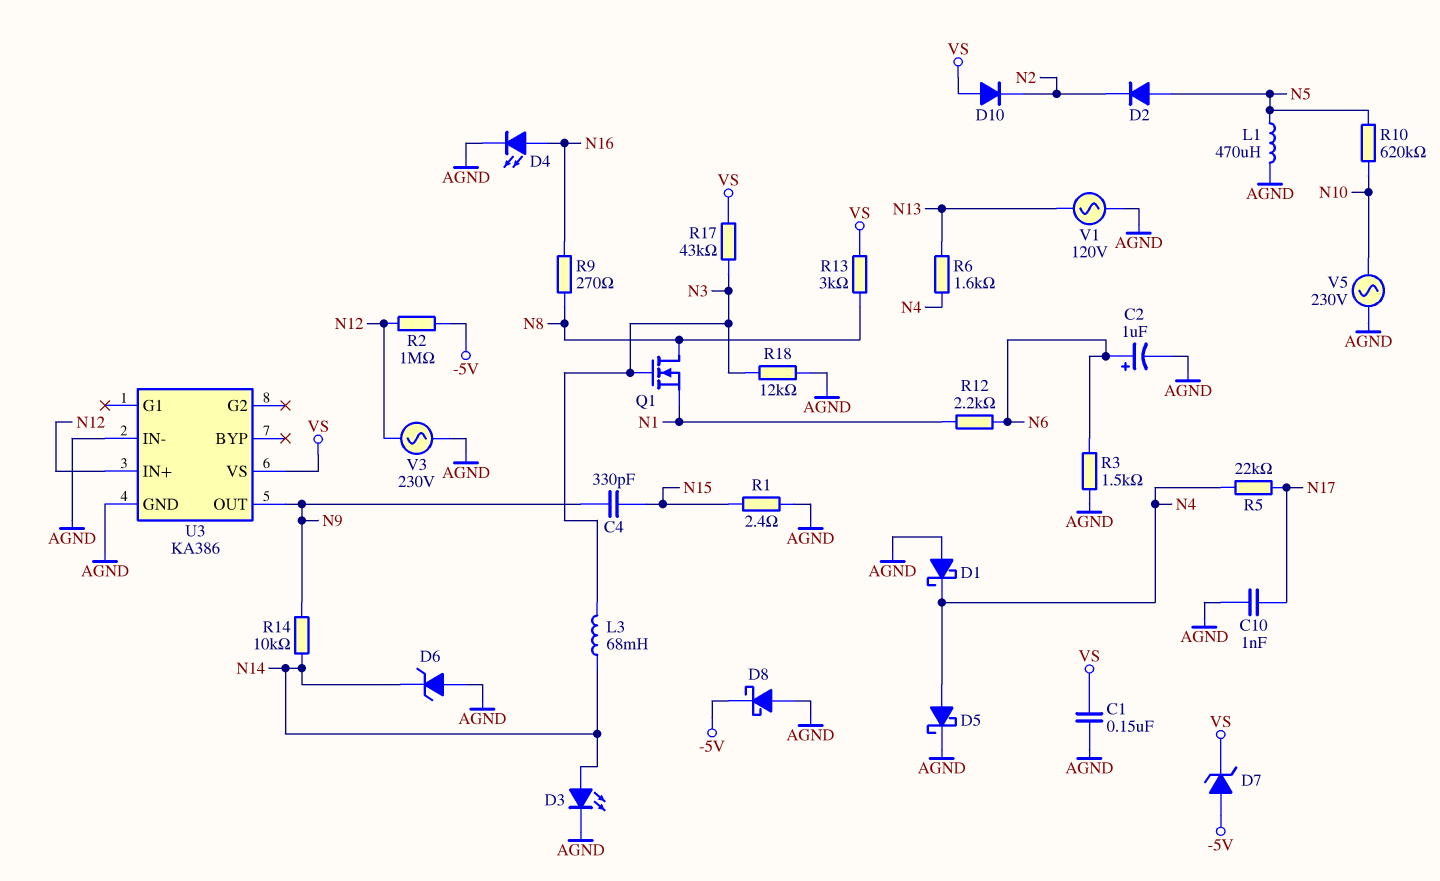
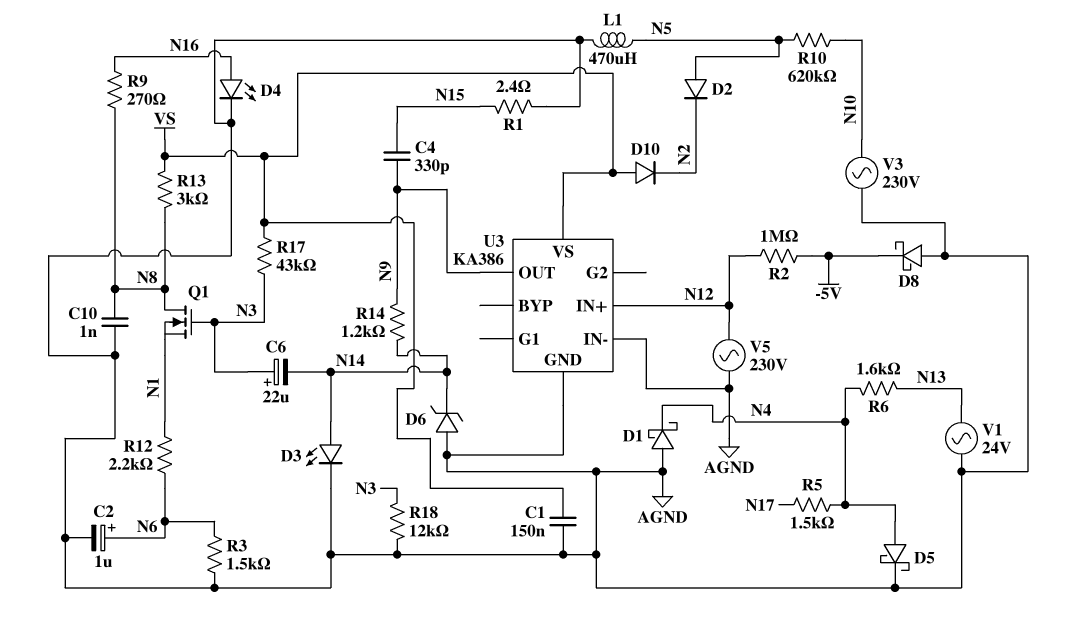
C6: none -> 22uF (plus N3, minus N14)
C10: 1nF (AGND, N17) -> 1nF (AGND, N8)
D7: zener (A -5V, K VS) -> none
L3: 68mH (N3, N14) -> none
R5: 22k (N4, N17) -> 1.5k (N4, N17)
R14: 10k (N9, N14) -> 1.2k (N9, N14)
V1: AC 120V (AGND, N13) -> AC 24V (AGND, N13)
V3: AC 230V (AGND, N12) -> AC 230V (AGND, N10)
V5: AC 230V (AGND, N10) -> AC 230V (AGND, N12)

